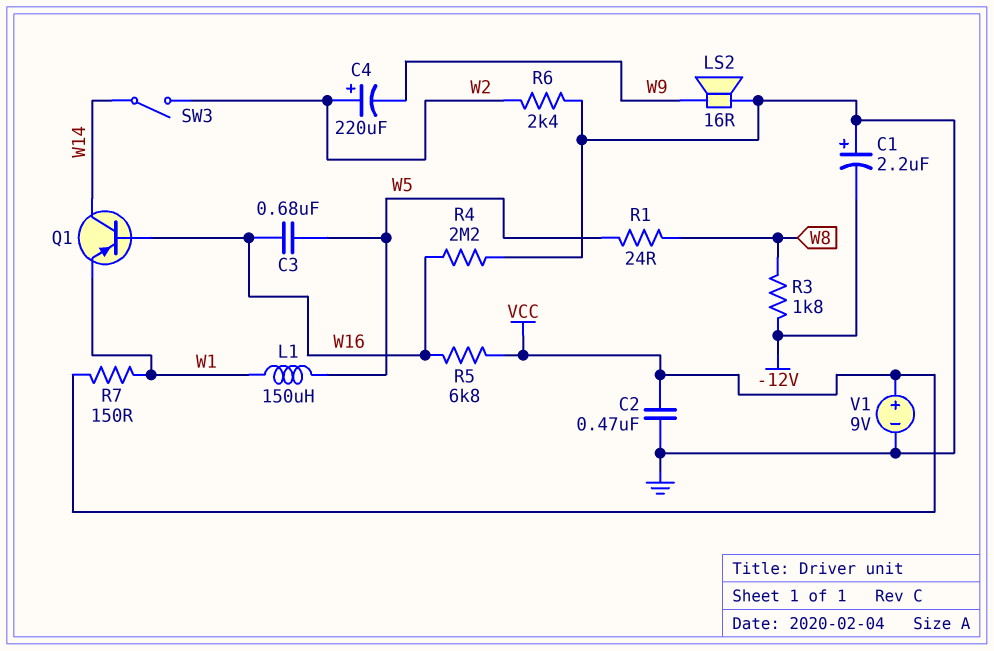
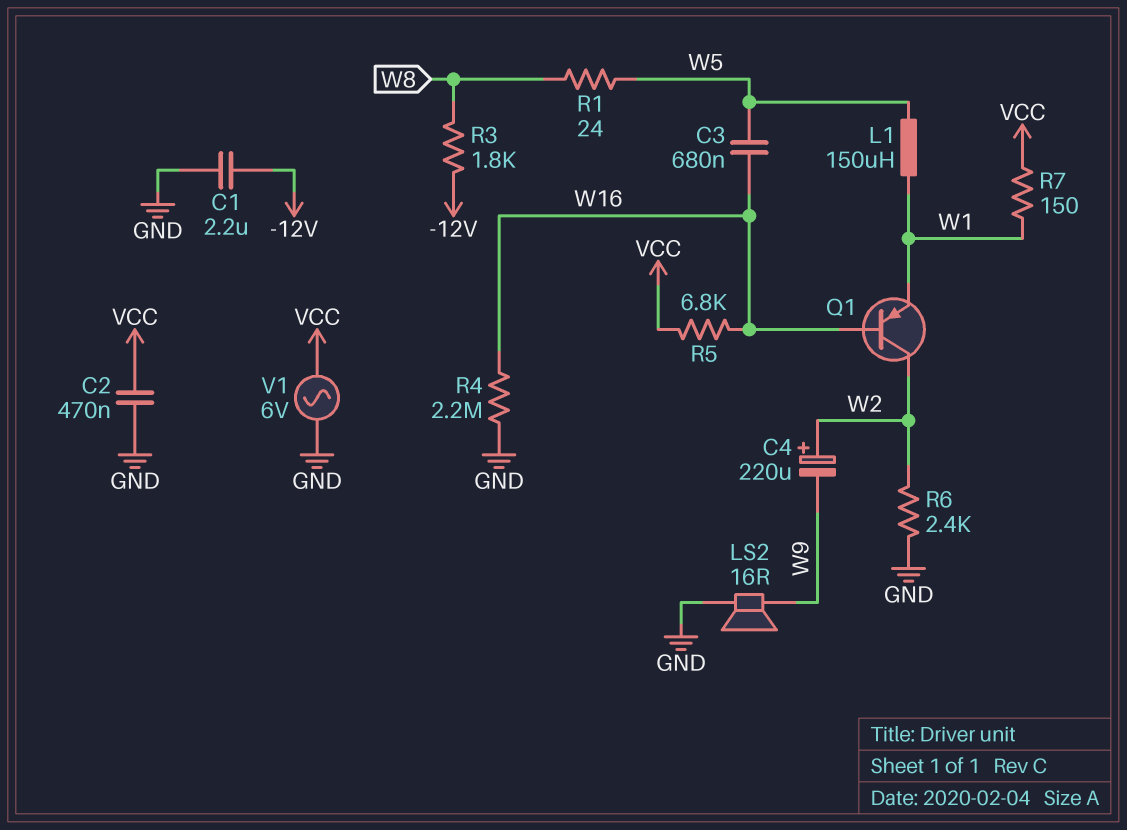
C1: 2.2uF (plus GND, minus -12V) -> 2.2uF (-12V, GND)
Q1: PNP (B W16, C W14, E W1) -> PNP (B W16, C W2, E W1)
SW3: switch (W2, W14) -> none
V1: 9V (plus VCC, minus GND) -> AC 6V (GND, VCC)

